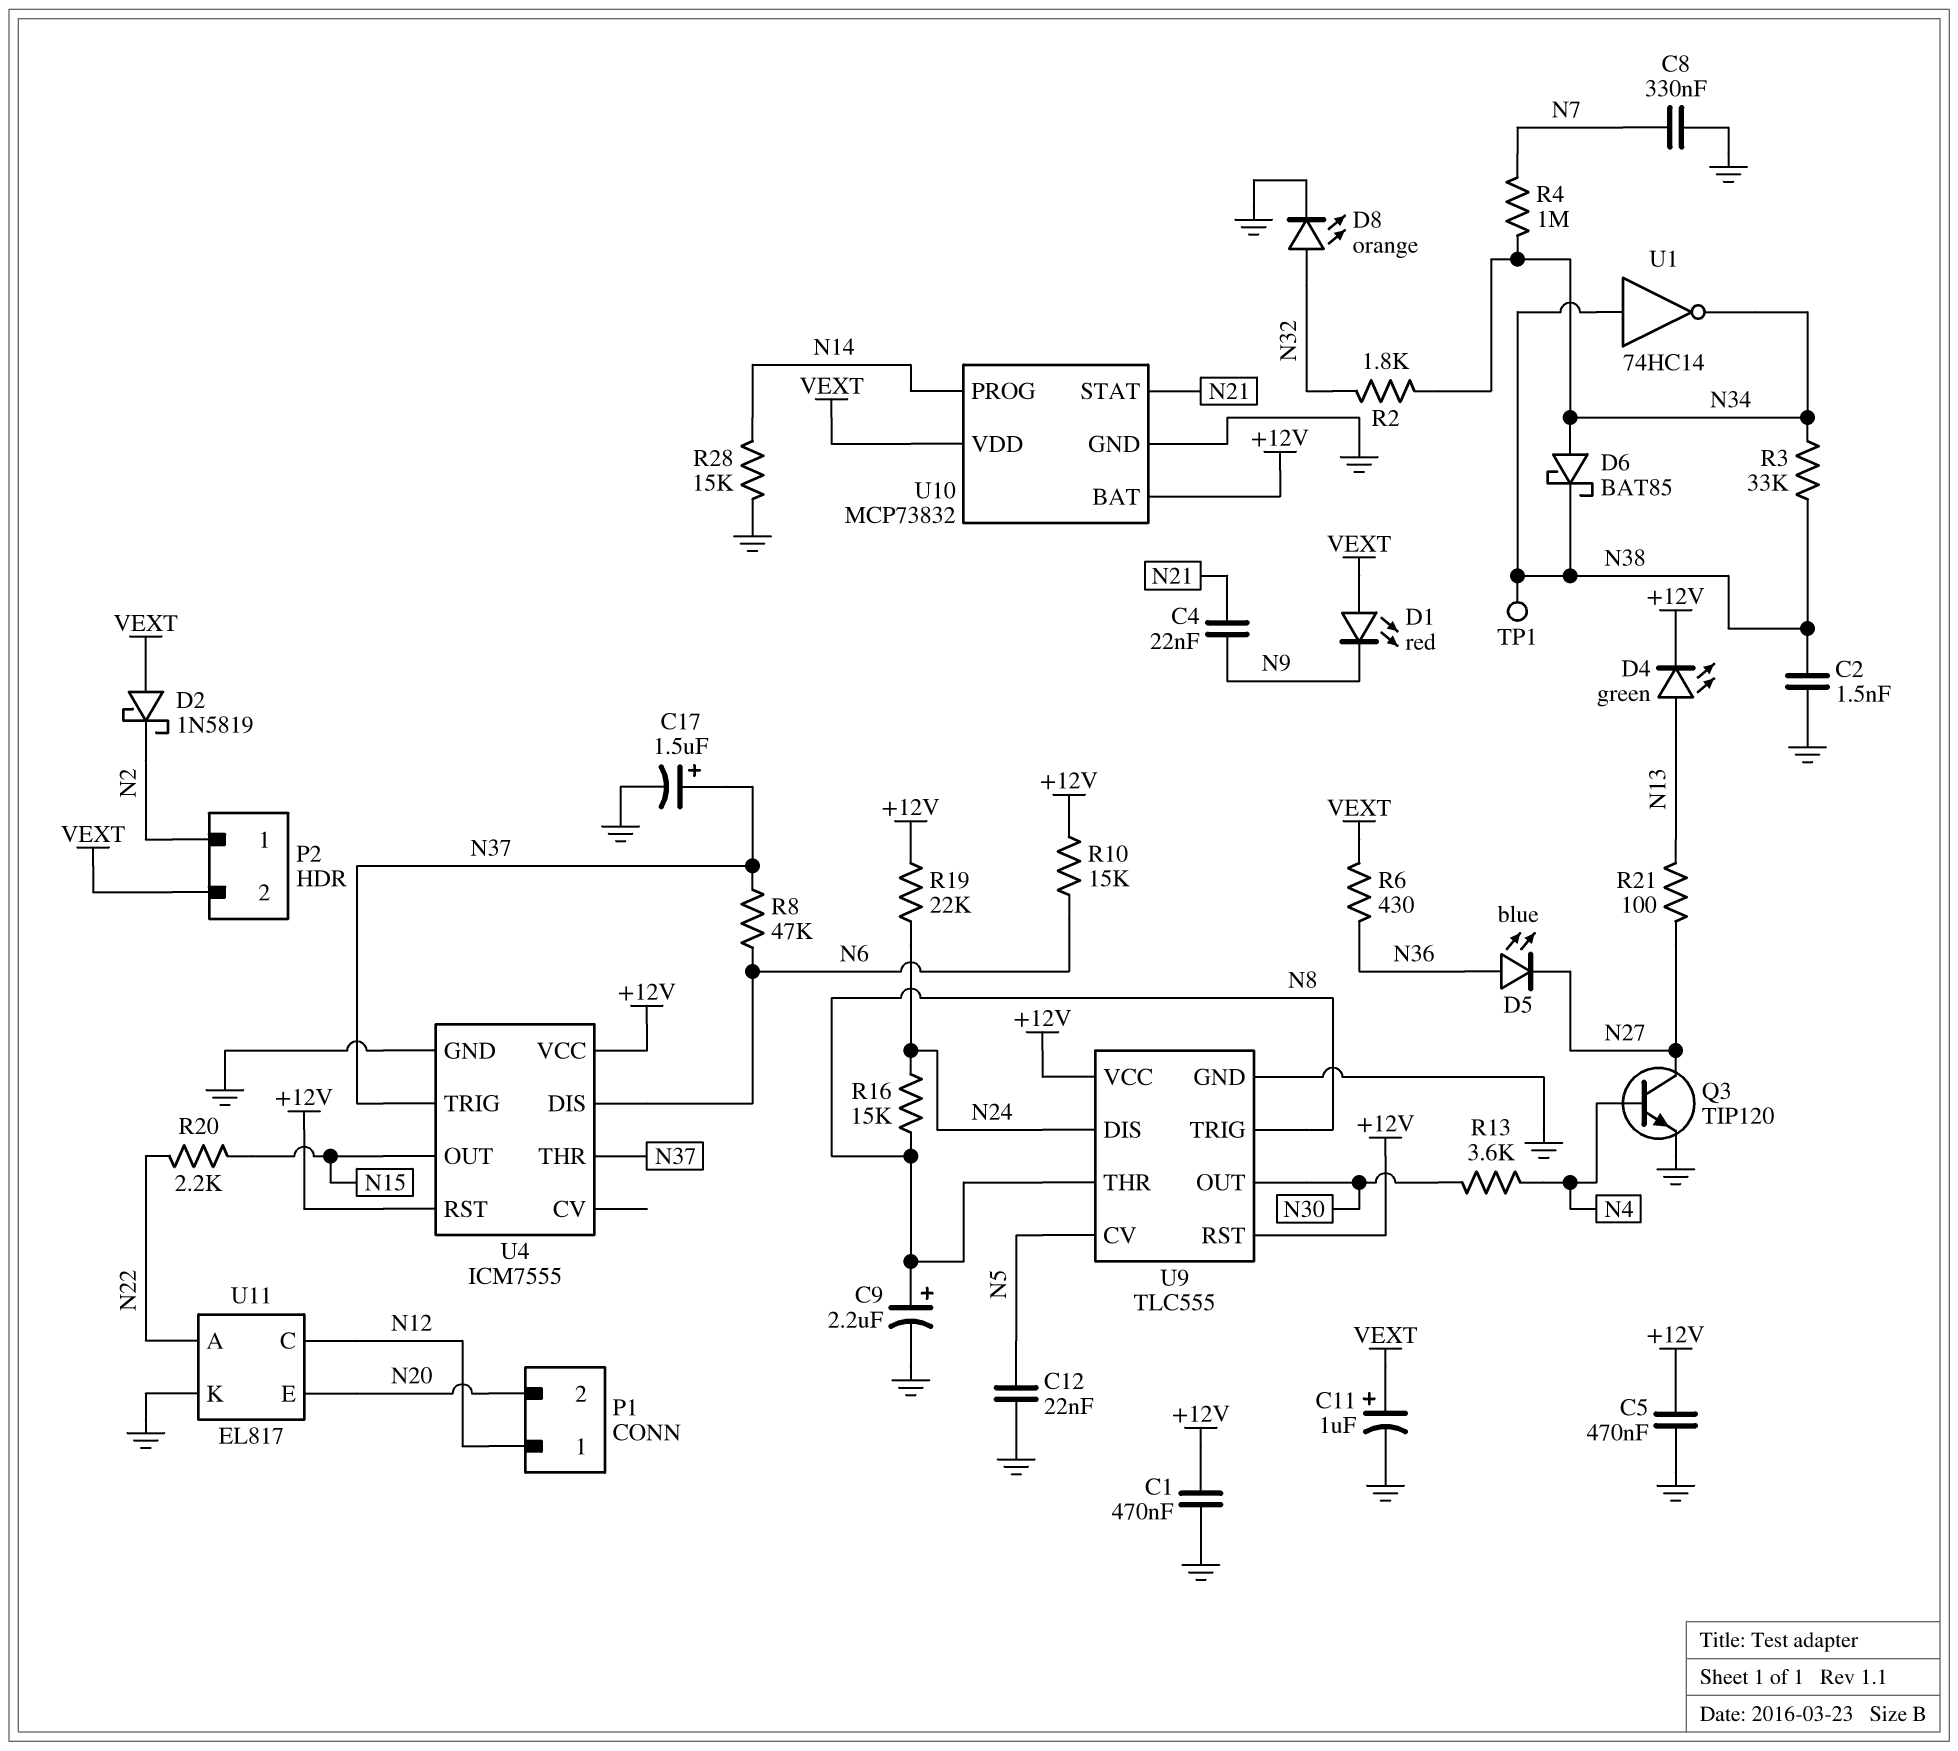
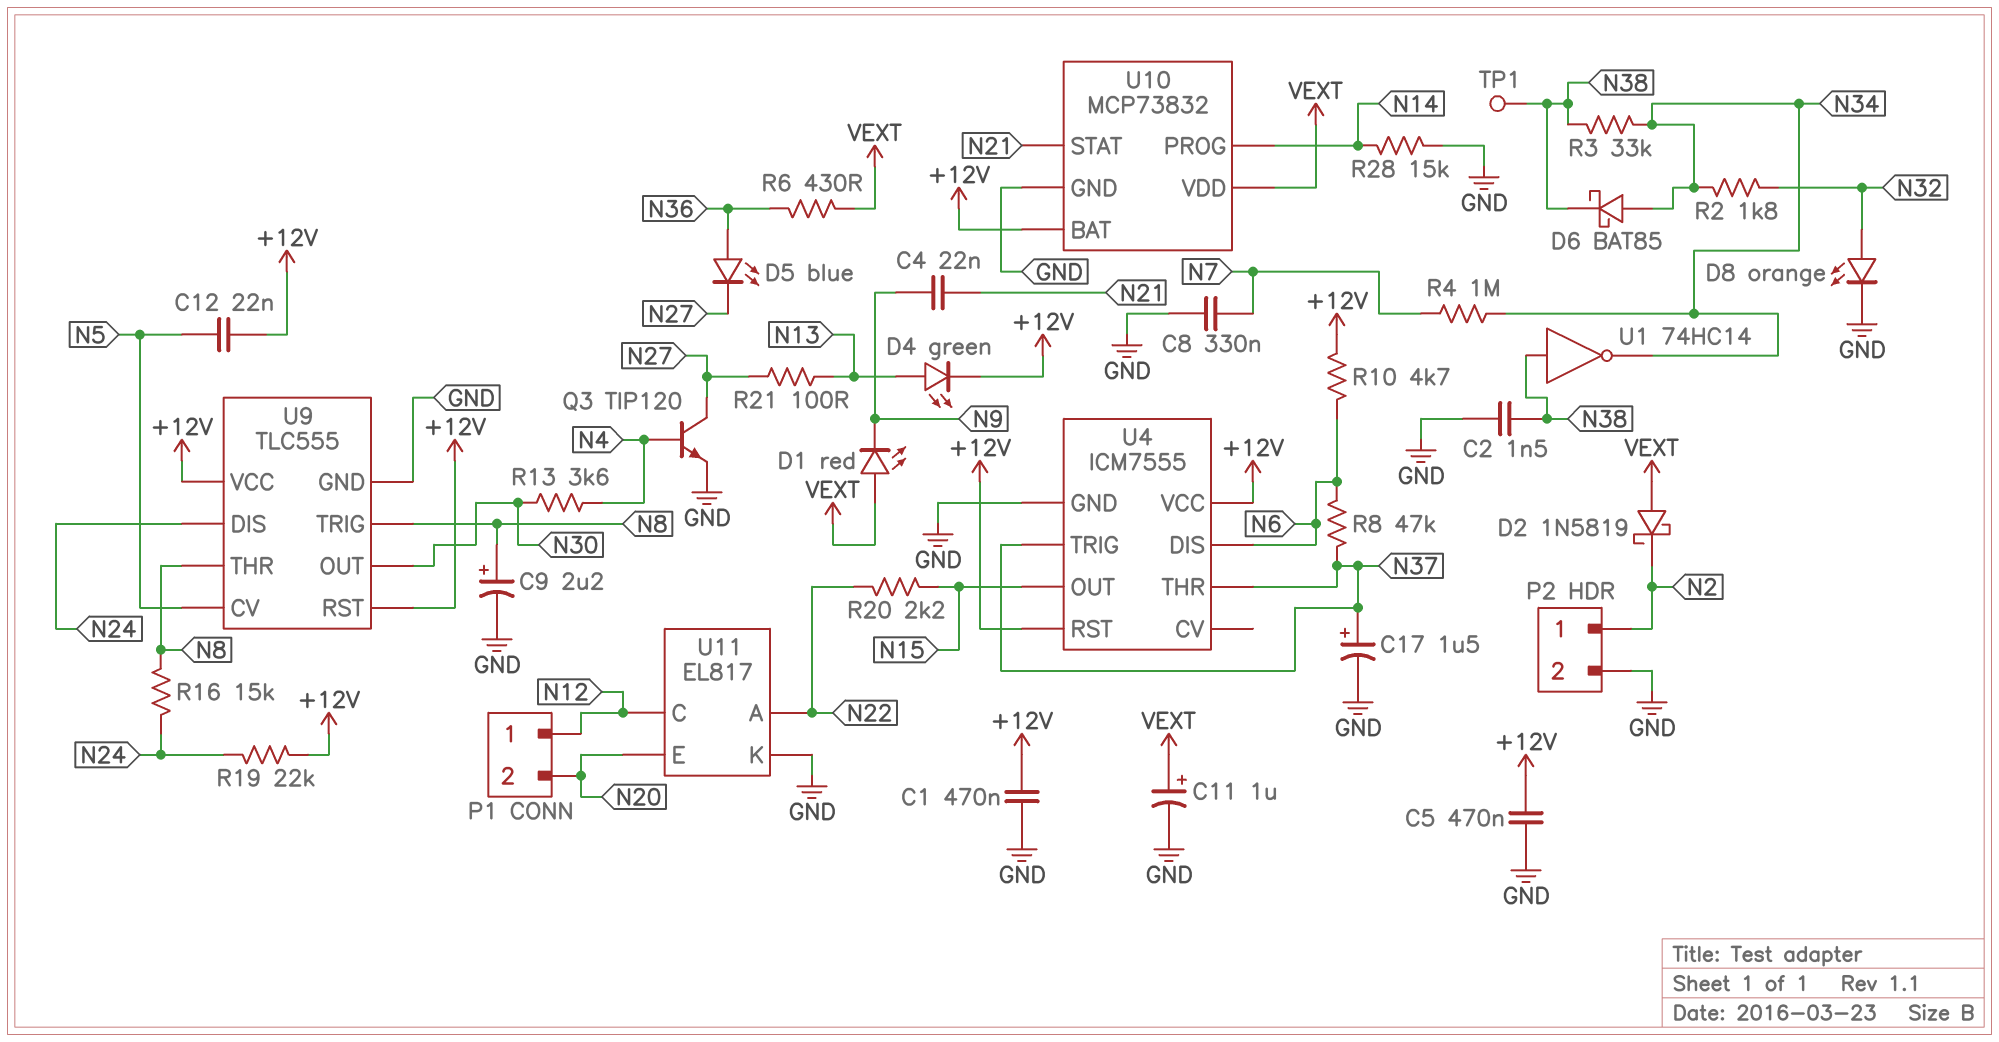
C12: 22nF (GND, N5) -> 22nF (+12V, N5)
P2 pin 2: VEXT -> GND
R10: 15k (+12V, N6) -> 4.7k (+12V, N6)

